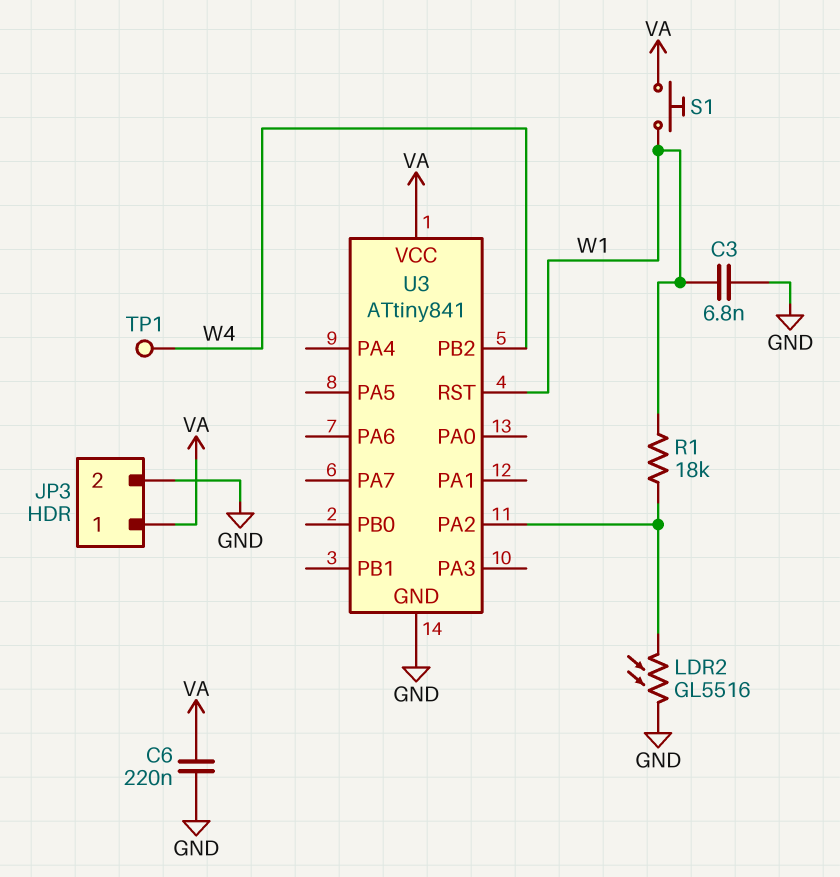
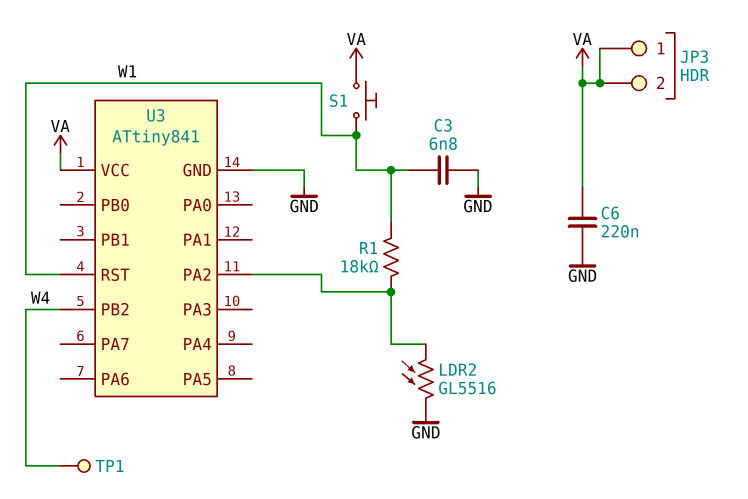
JP3 pin 2: GND -> VA

